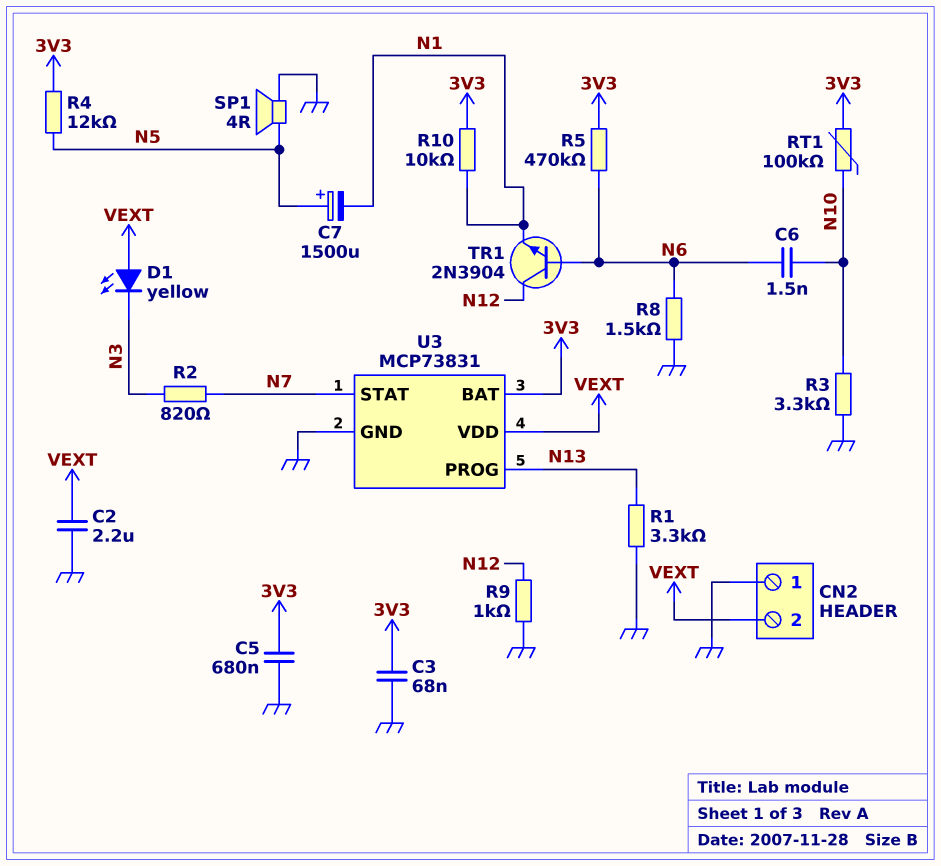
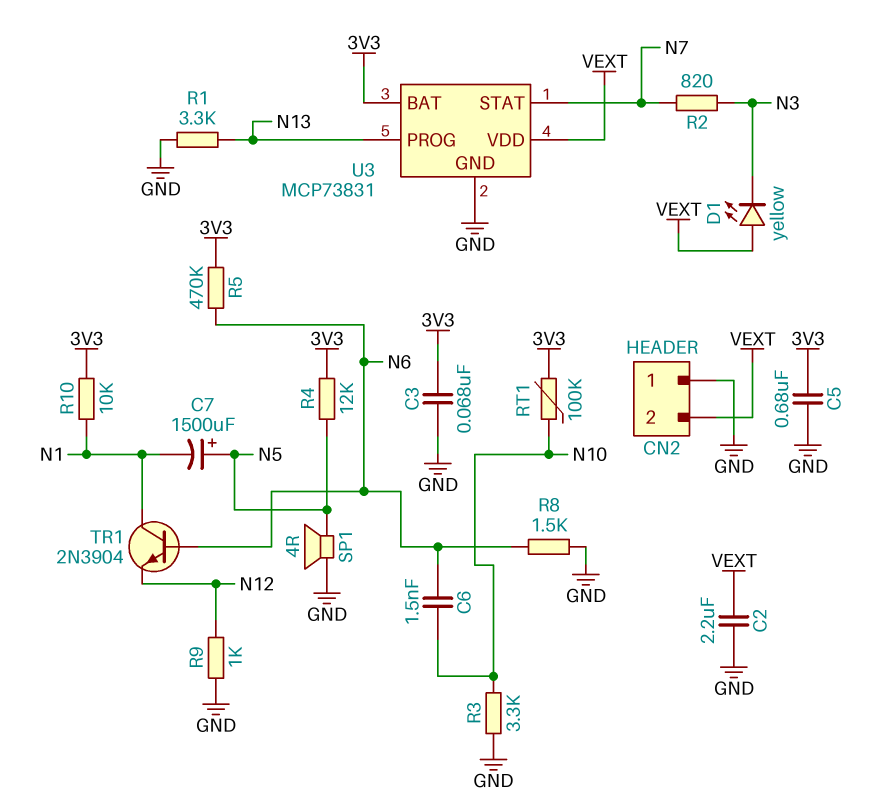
TR1: NPN 2N3904 (B N6, C N12, E N1) -> NPN 2N3904 (B N6, C N1, E N12)

